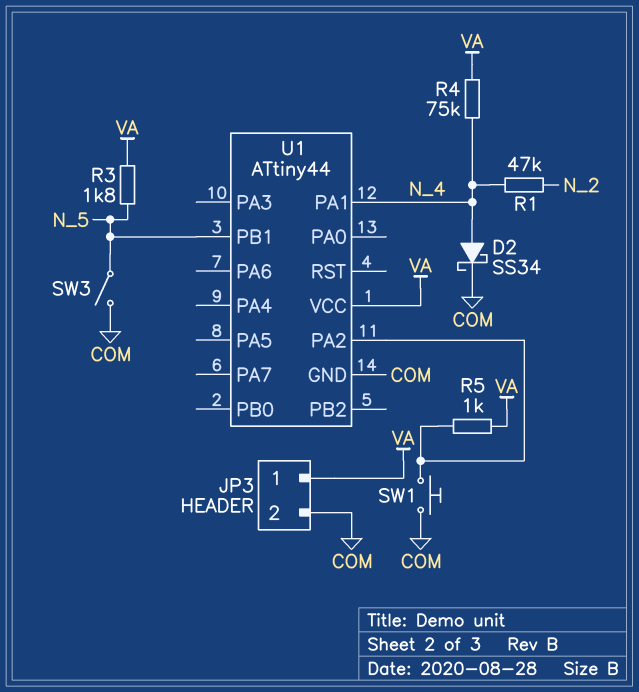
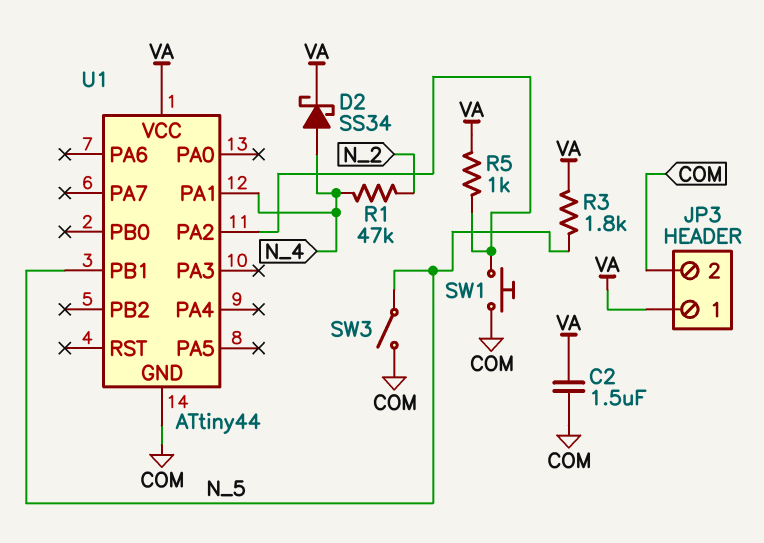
C2: none -> 1.5uF (COM, VA)
D2: schottky SS34 (A N_4, K COM) -> schottky SS34 (A N_4, K VA)
R4: 75k (N_4, VA) -> none

